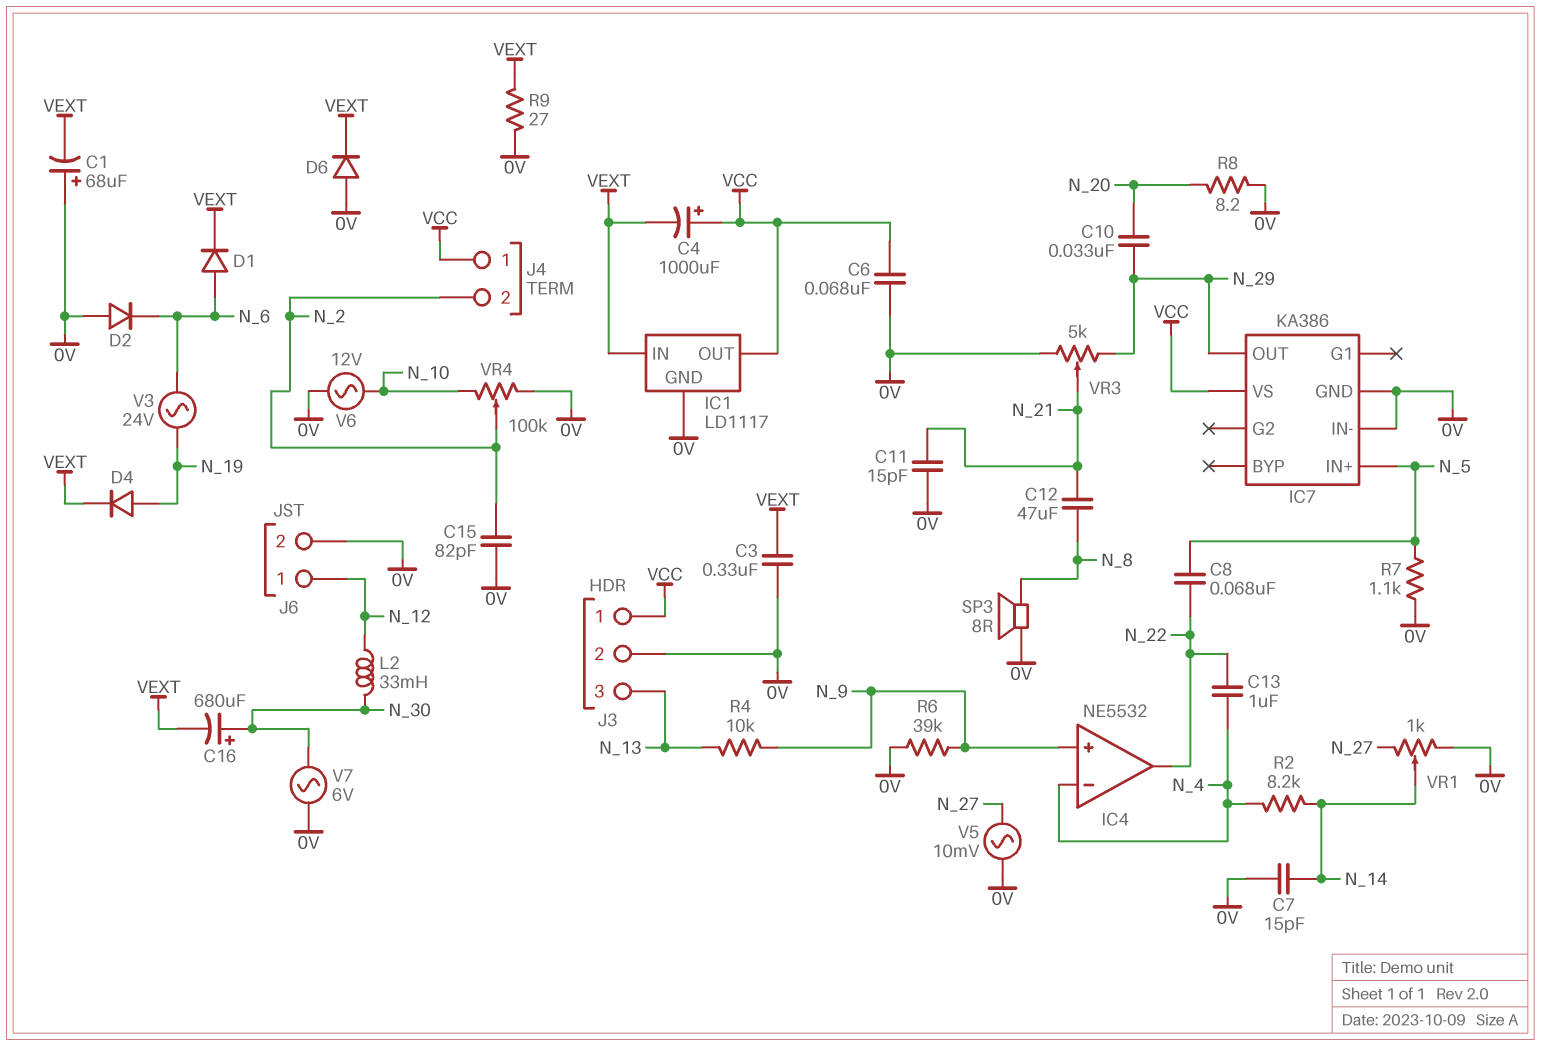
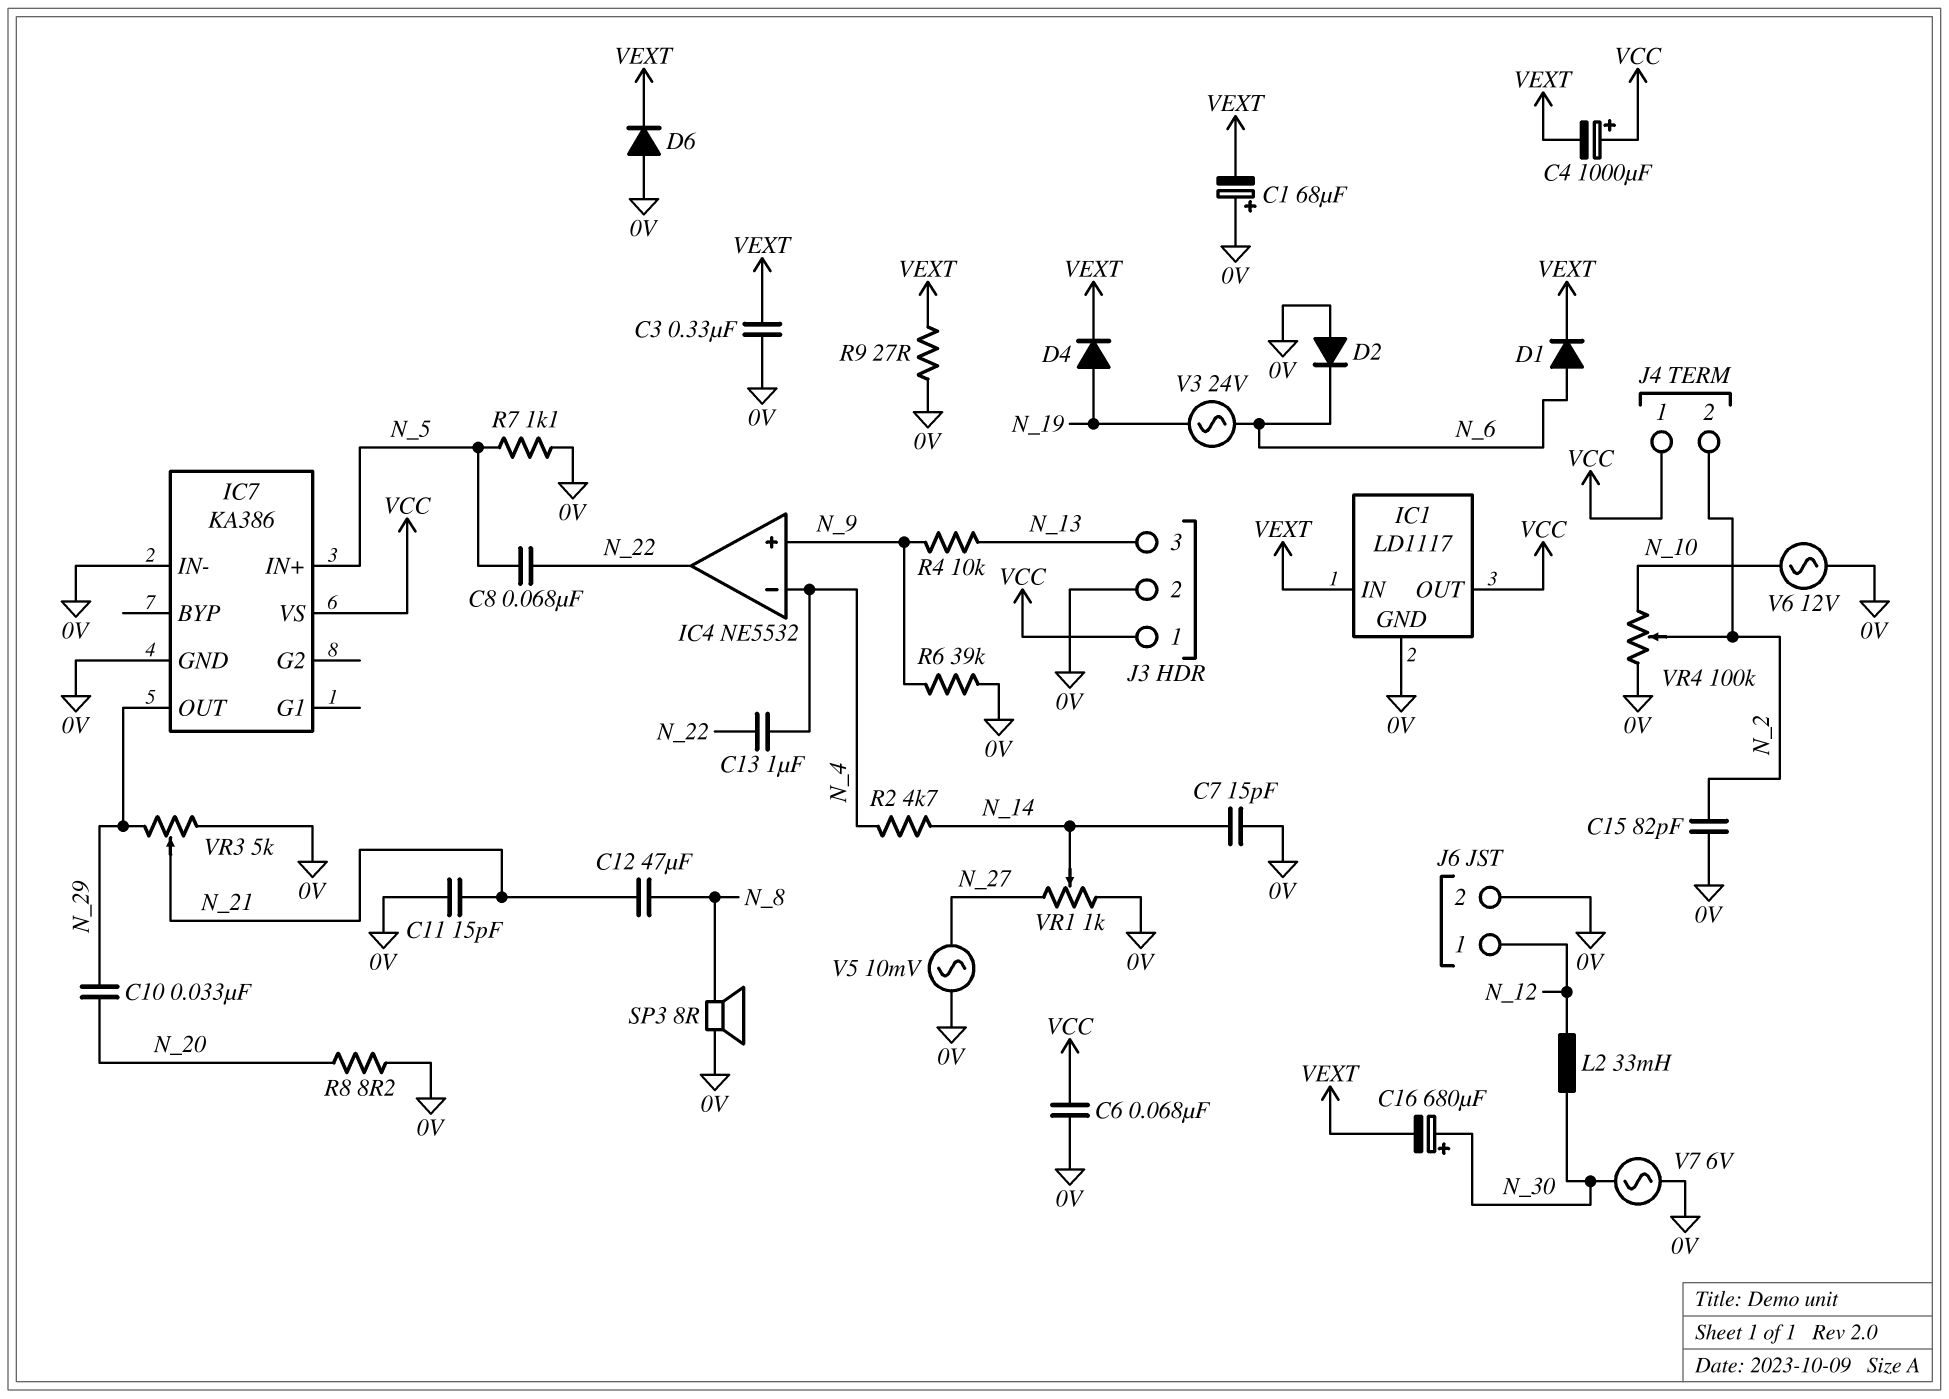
R2: 8.2k (N_4, N_14) -> 4.7k (N_4, N_14)

